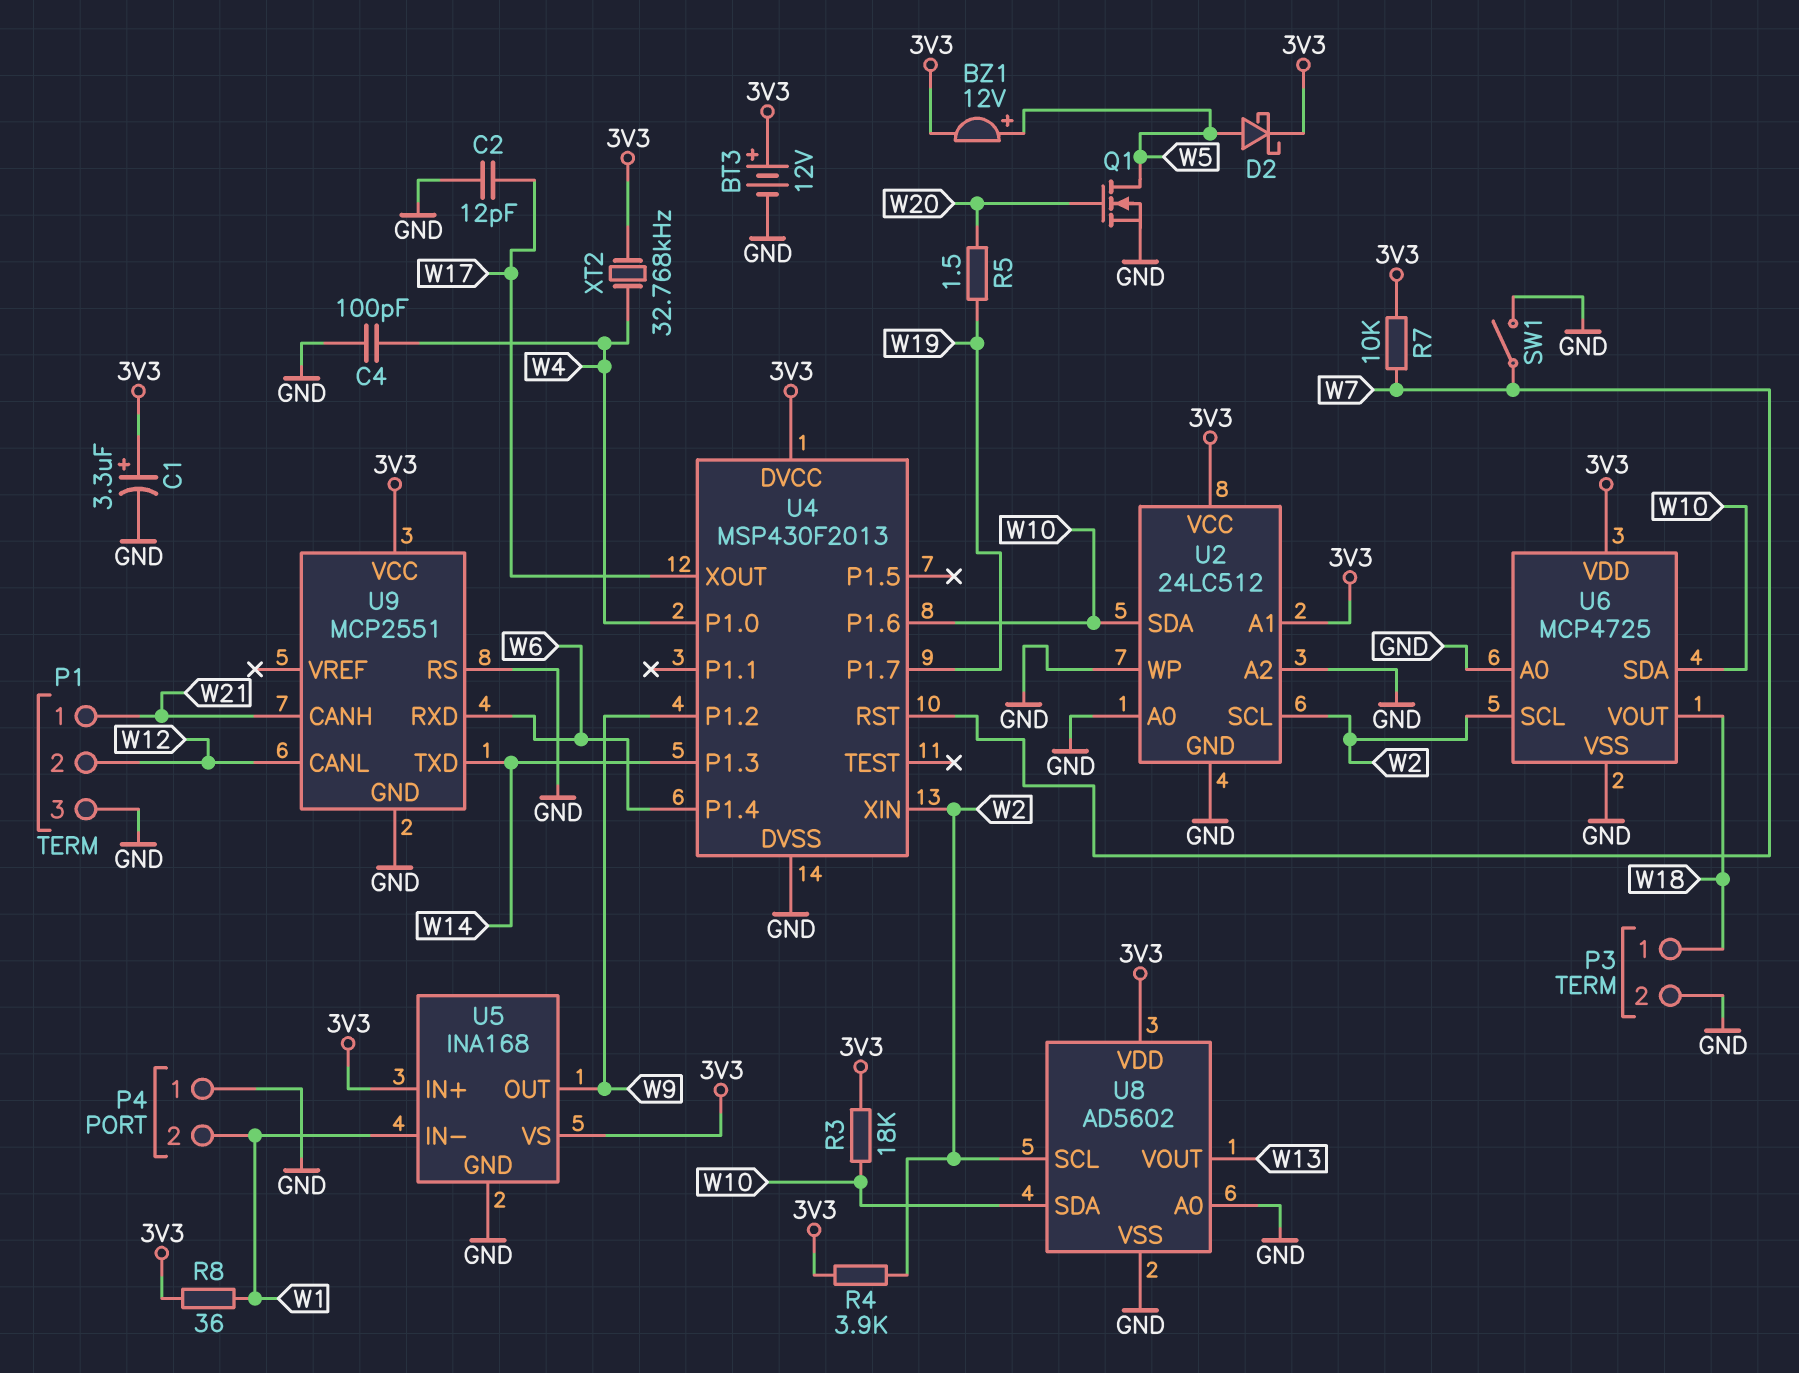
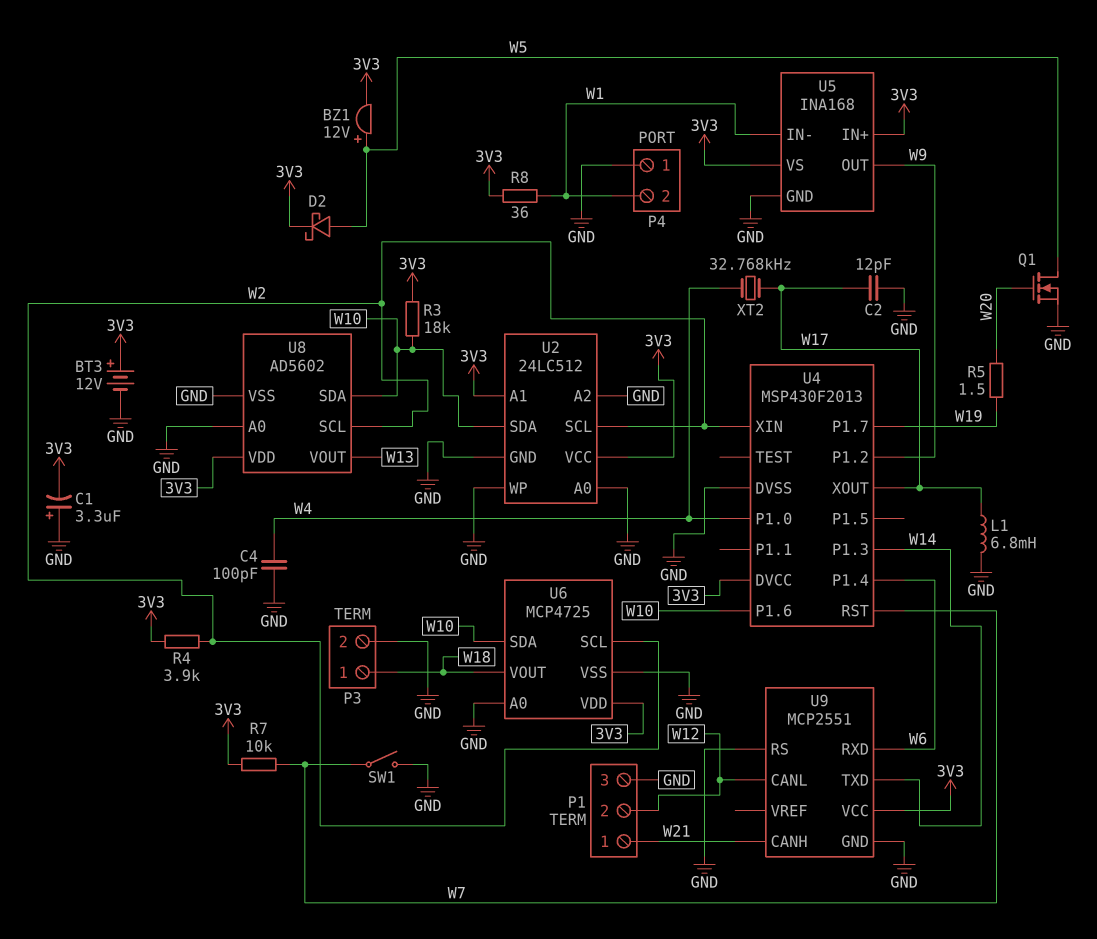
C1: 3.3uF (plus 3V3, minus GND) -> 3.3uF (plus GND, minus 3V3)
L1: none -> 6.8mH (GND, W17)
XT2: 32.768kHz (3V3, W4) -> 32.768kHz (W4, W17)

